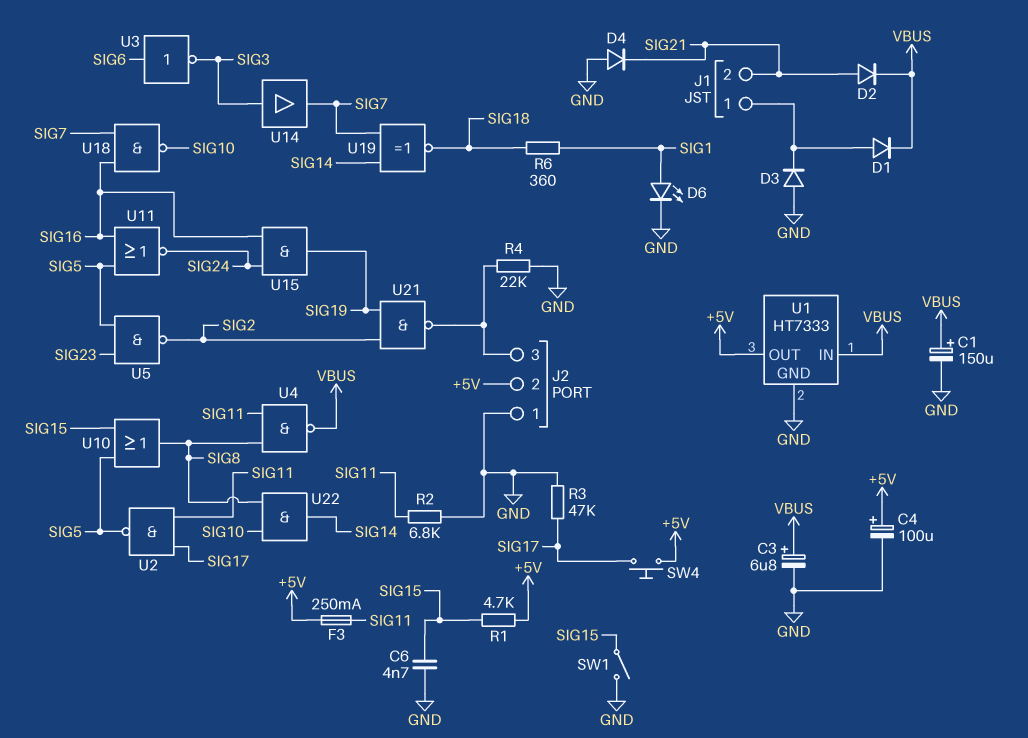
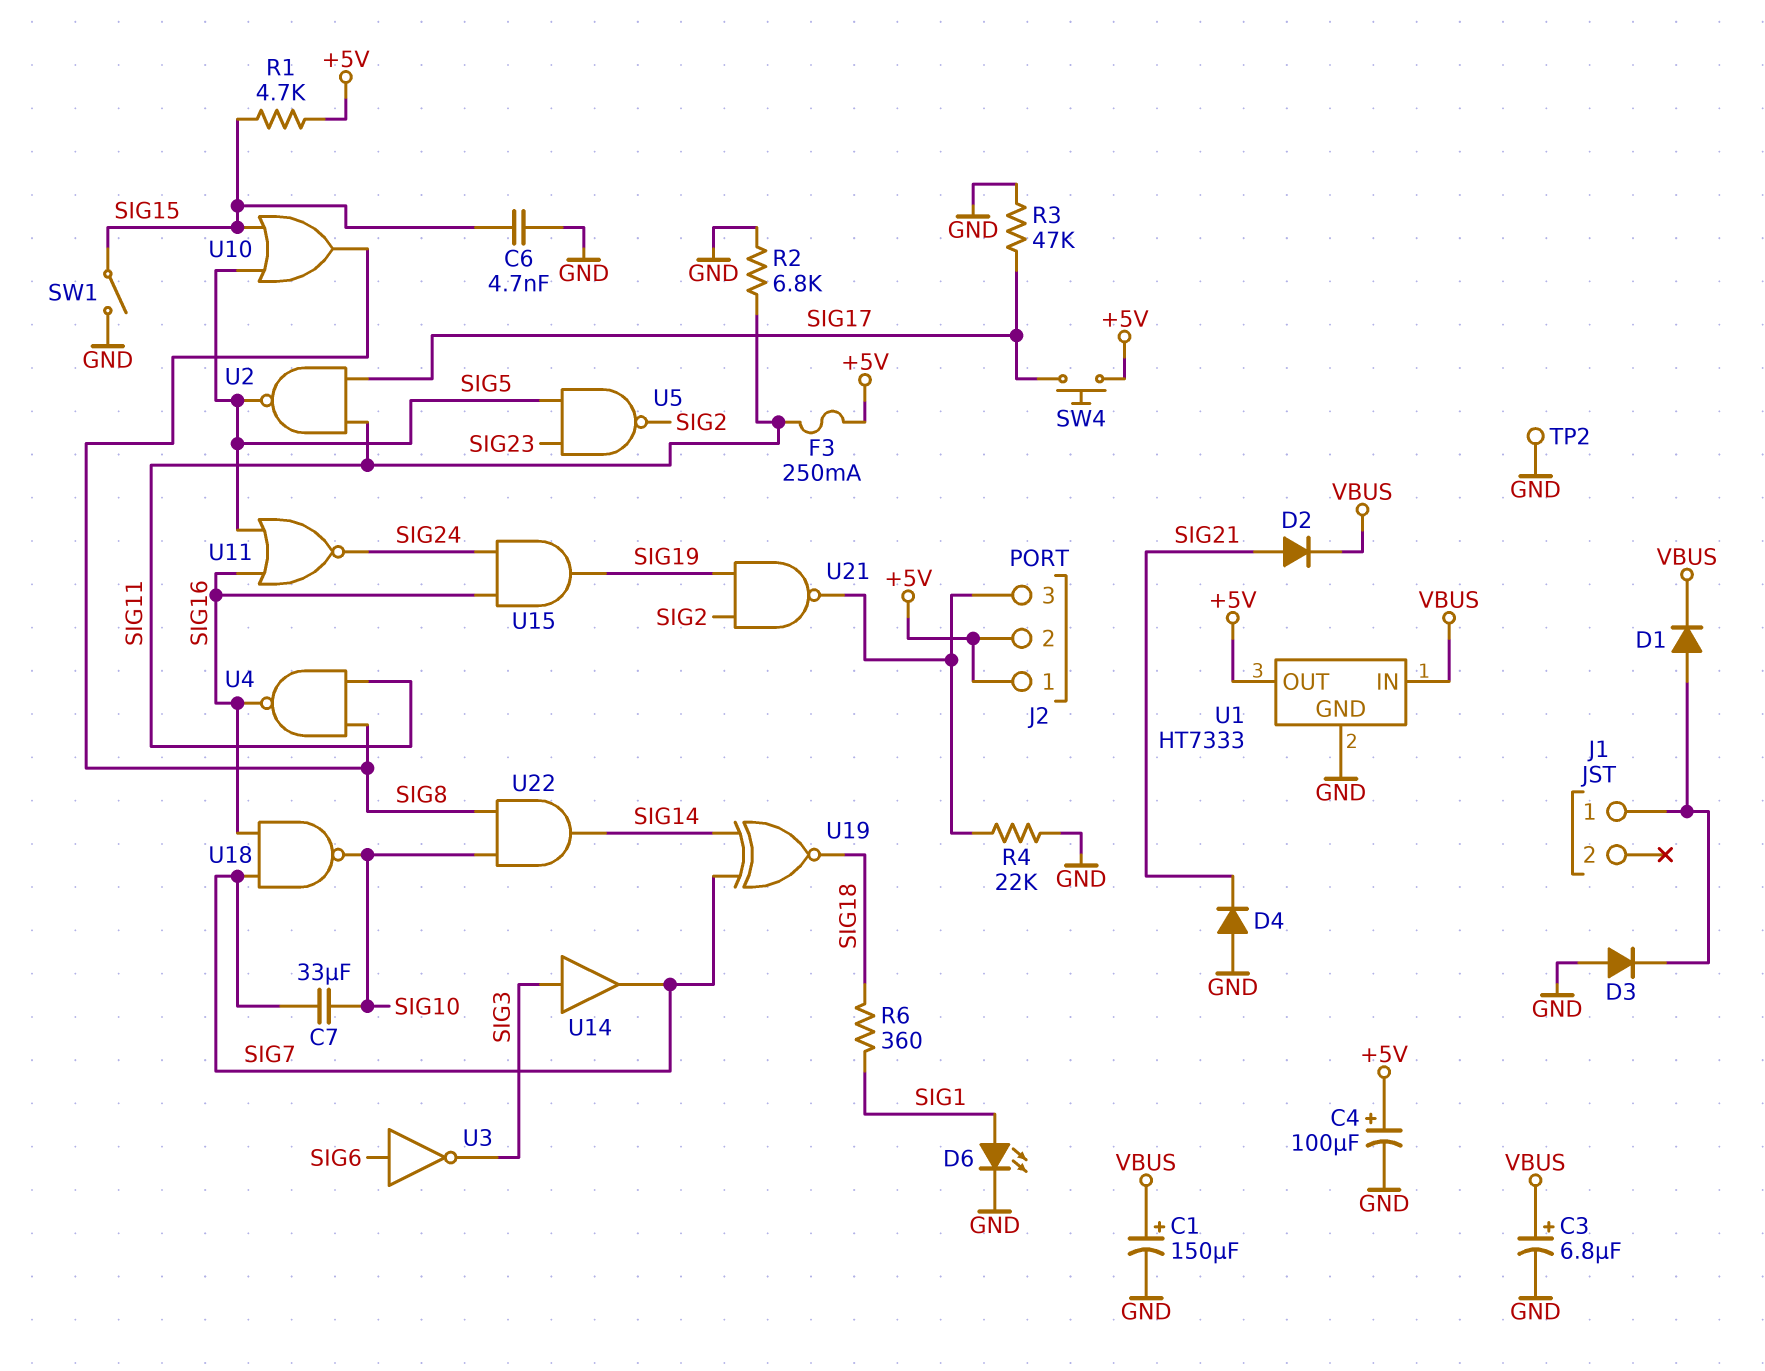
C7: none -> 33uF (SIG7, SIG10)
J1 pin 2: SIG21 -> none
J2 pin 1: GND -> +5V
TP2: none -> test point (GND)
U4: NAND (in SIG8, in SIG11, out VBUS) -> NAND (in SIG8, in SIG11, out SIG16)

